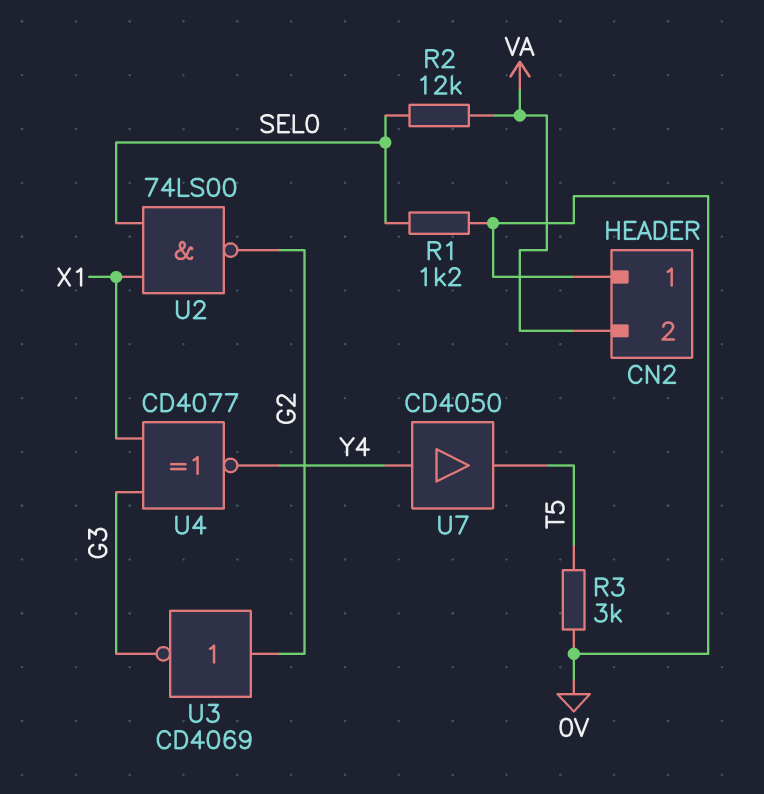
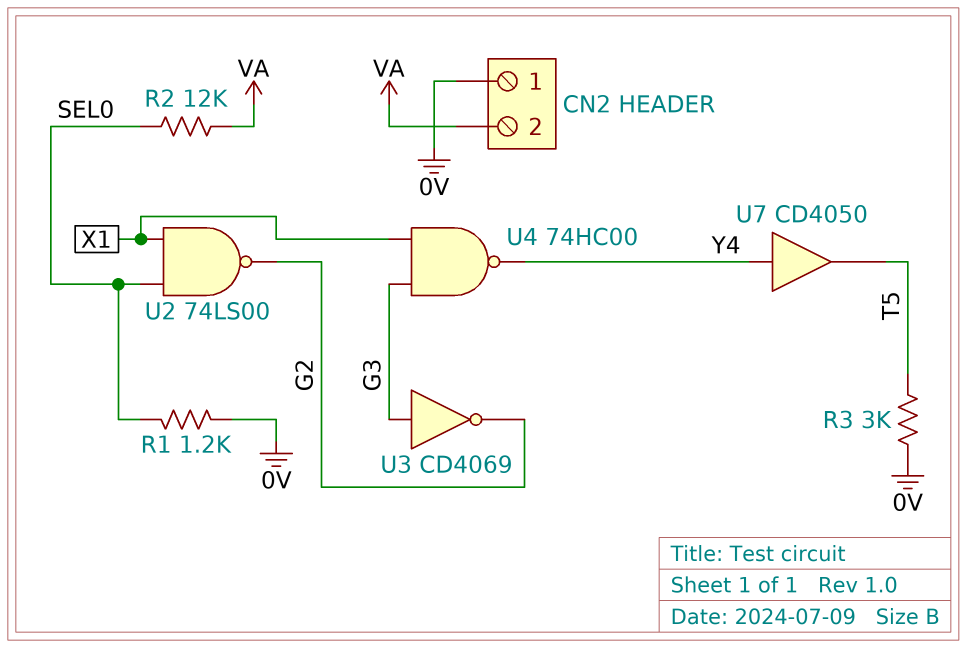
U3: NOT CD4069 (in G2, out G3) -> NOT CD4069 (in G3, out G2)
U4: XNOR CD4077 (in G3, in X1, out Y4) -> NAND 74HC00 (in G3, in X1, out Y4)

